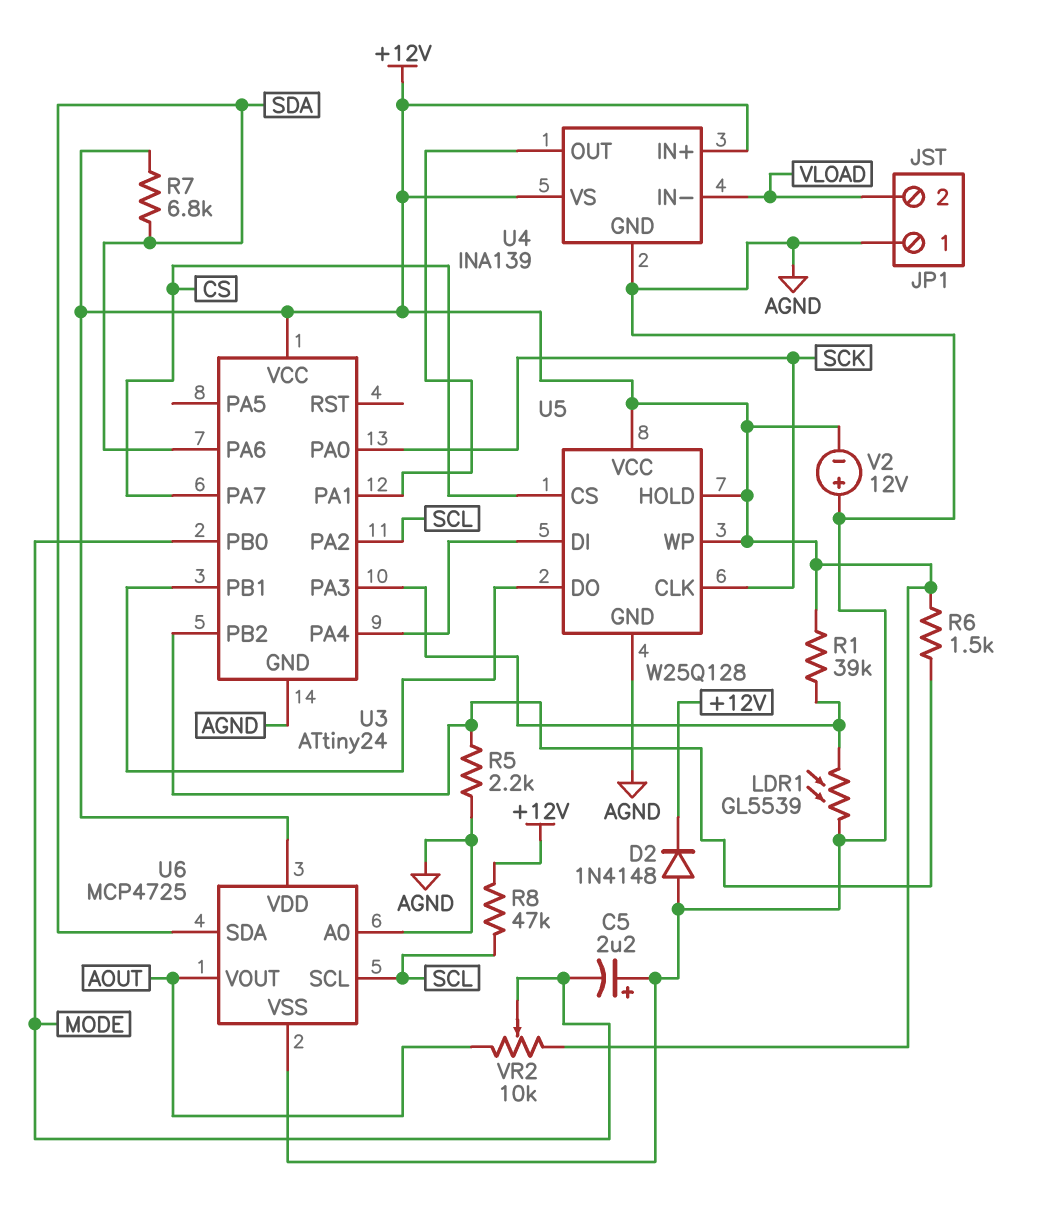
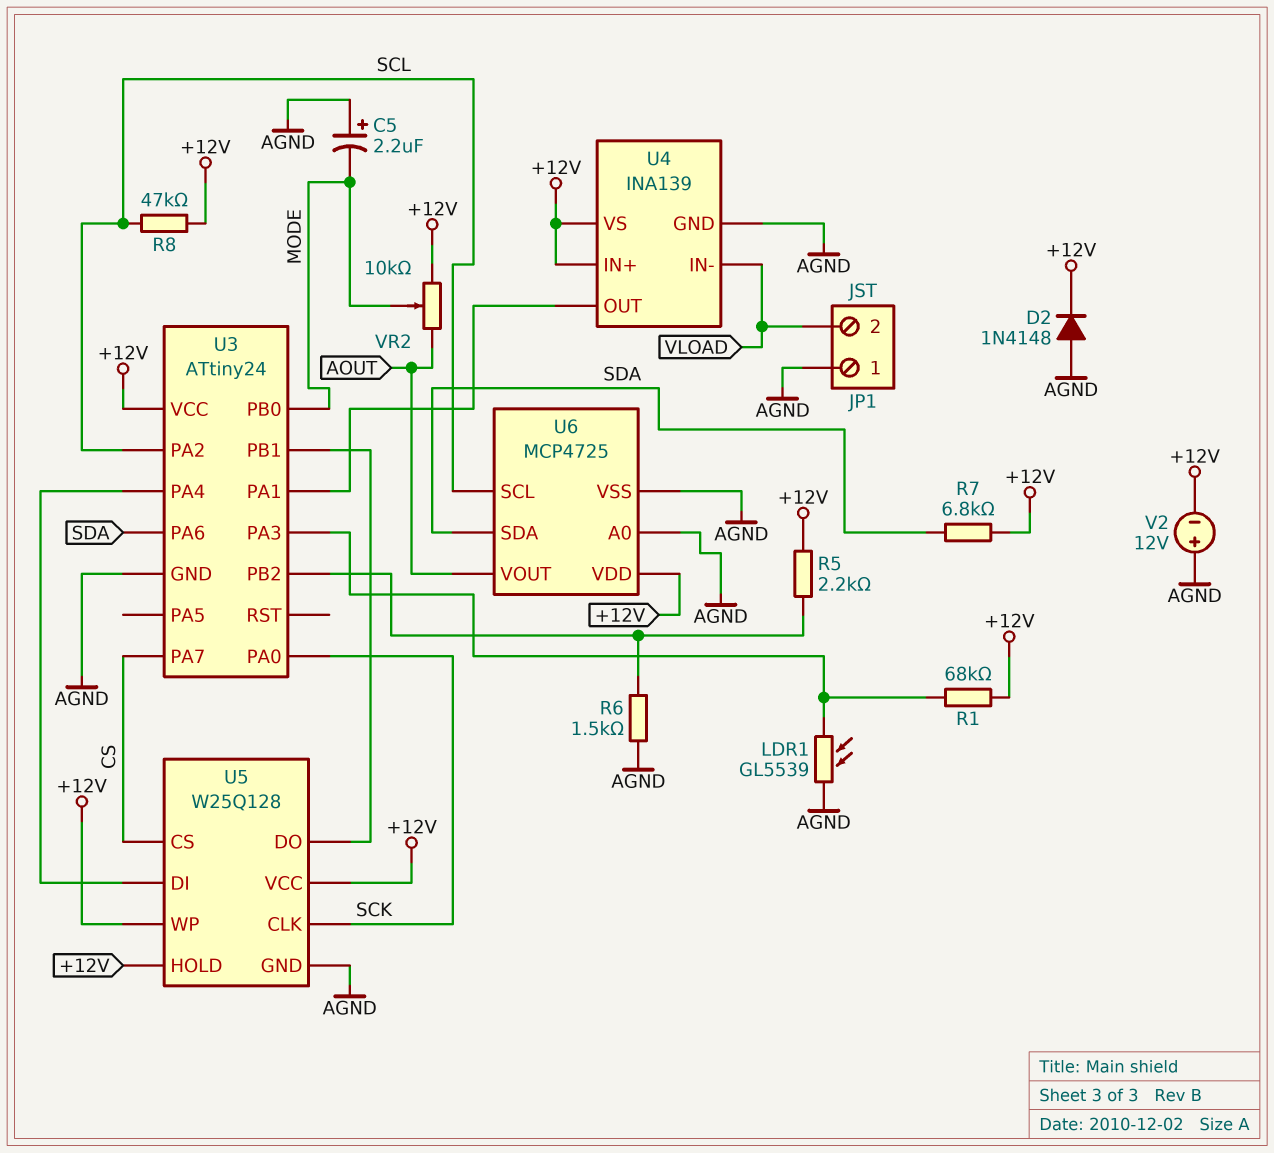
R1: 39k (+12V, U3/PA3) -> 68k (+12V, U3/PA3)
R5: 2.2k (AGND, U3/PB2) -> 2.2k (+12V, U3/PB2)
R6: 1.5k (+12V, U3/PB2) -> 1.5k (AGND, U3/PB2)

